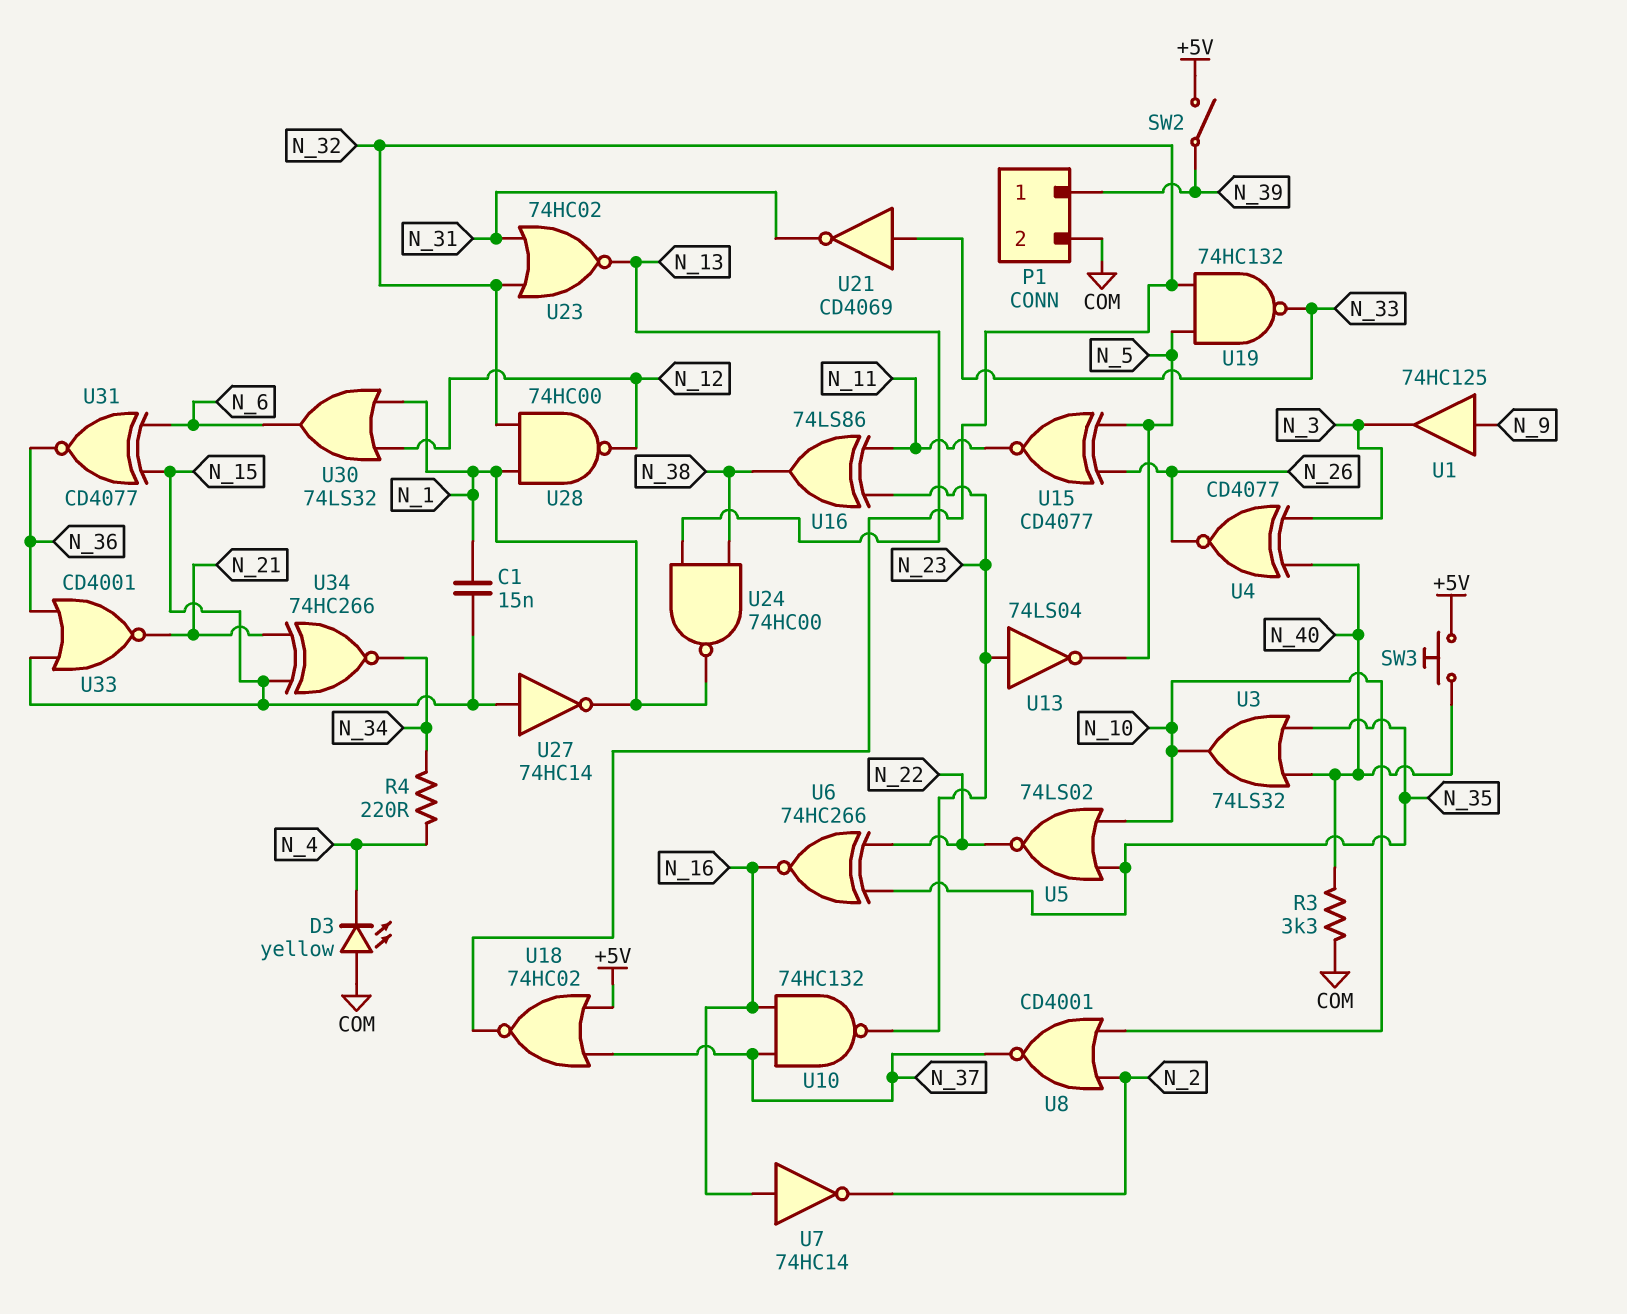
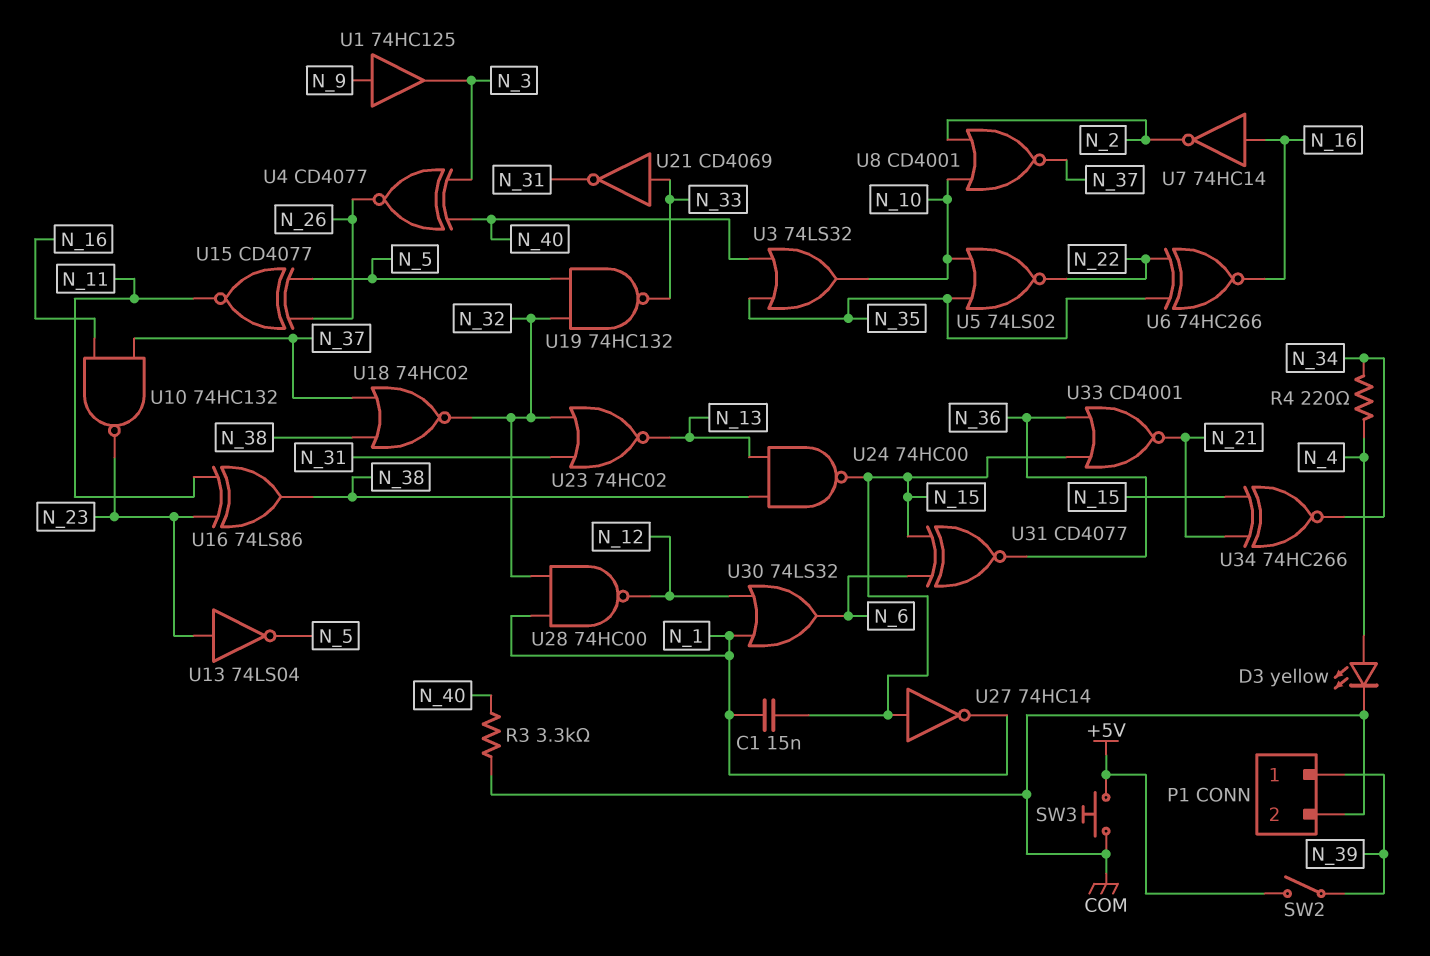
D3: LED yellow (A COM, K N_4) -> LED yellow (A N_4, K COM)
SW3: button (+5V, N_40) -> button (+5V, COM)
U18: NOR 74HC02 (in +5V, in N_37, out N_32) -> NOR 74HC02 (in N_37, in N_38, out N_32)
U24: NAND 74HC00 (in N_13, in N_38, out N_1) -> NAND 74HC00 (in N_13, in N_38, out N_15)

